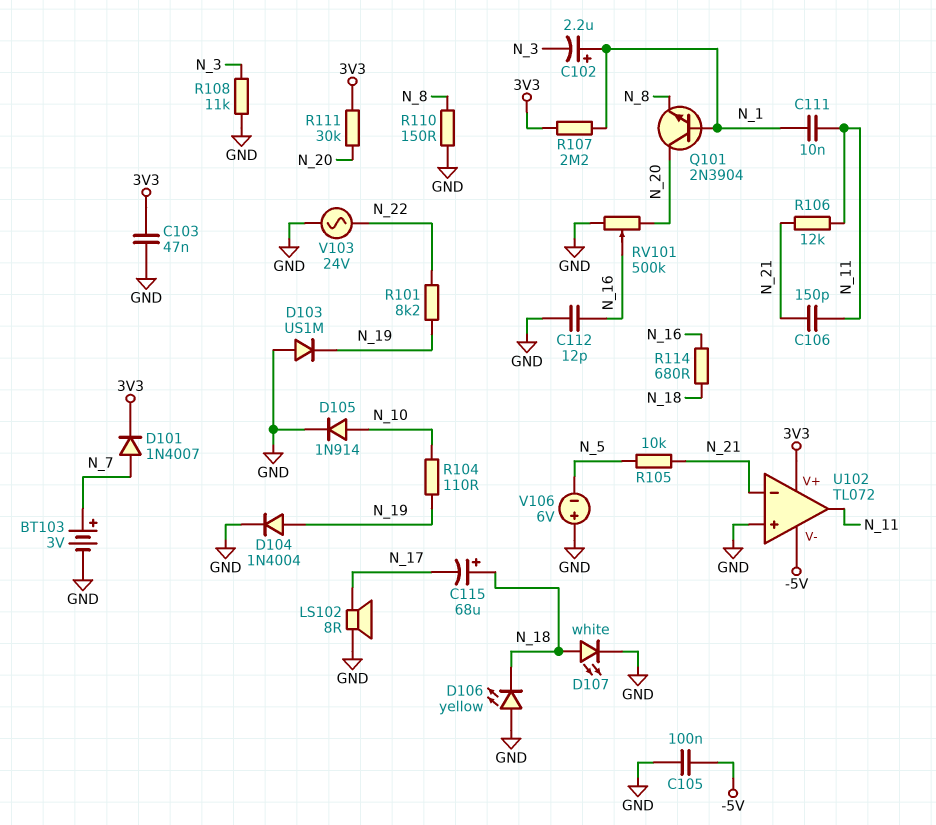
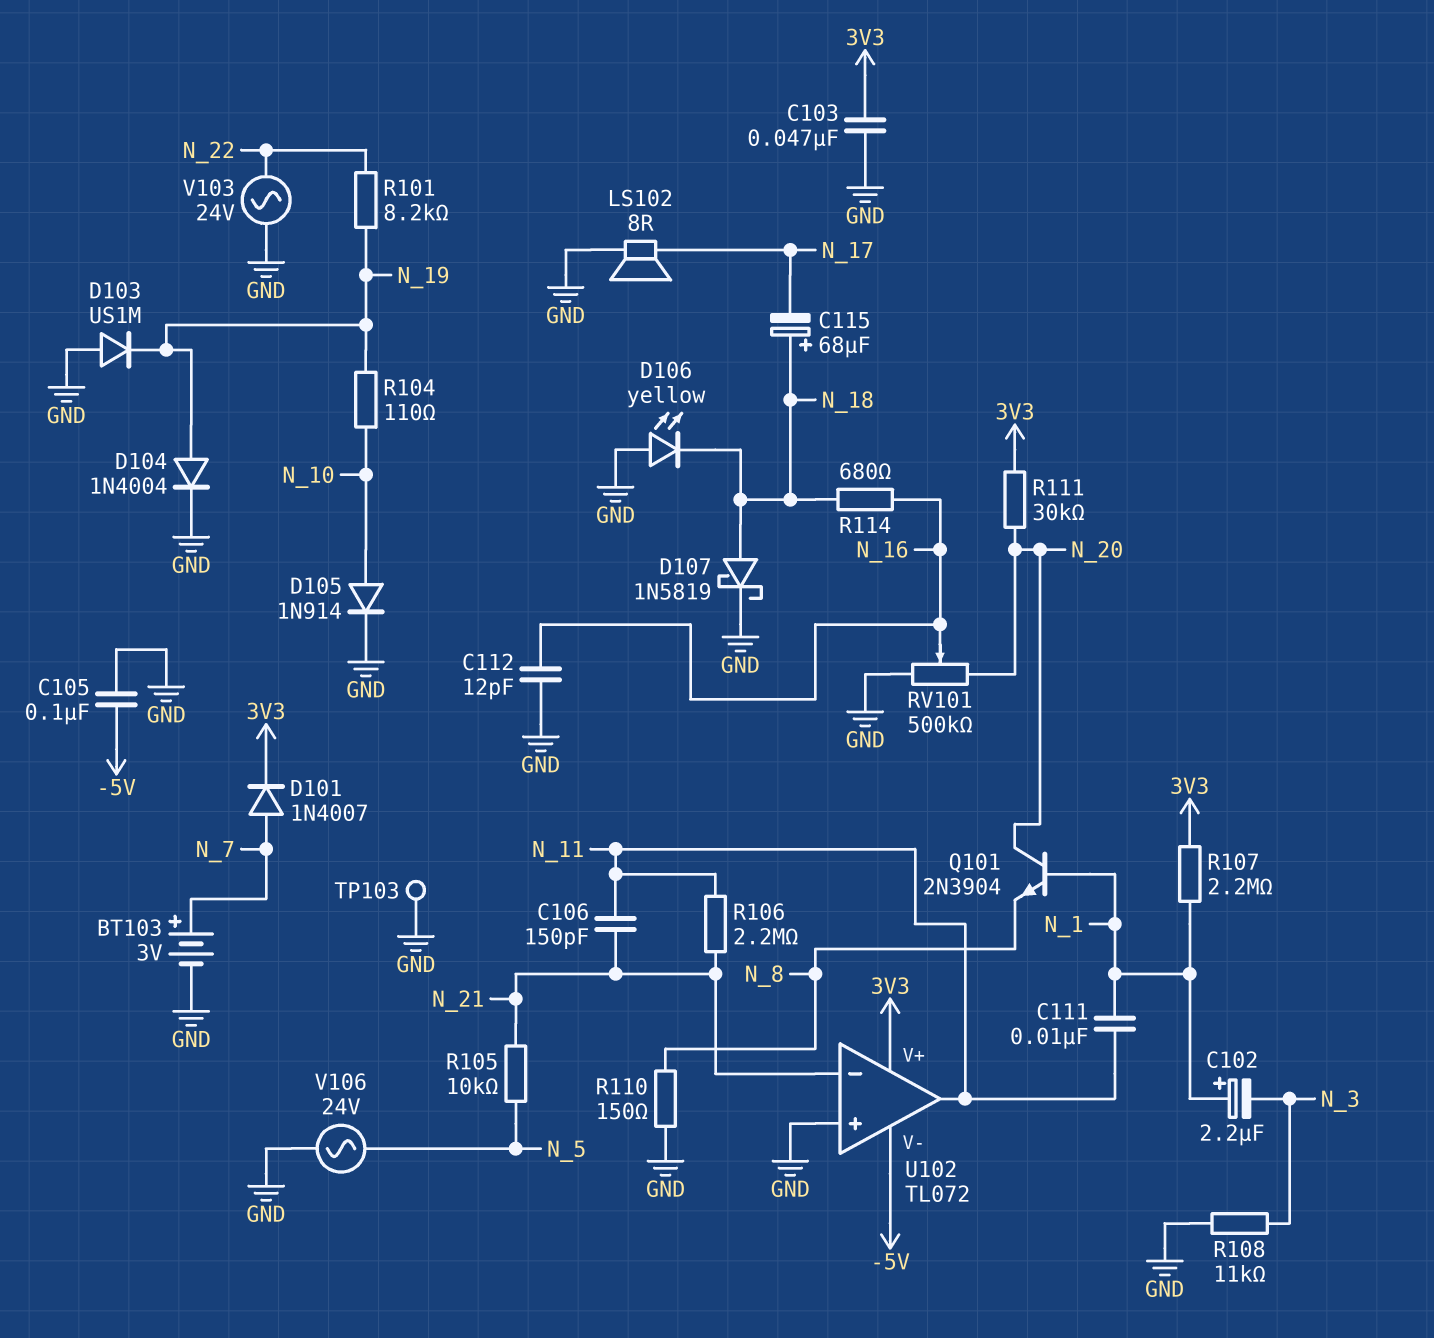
D107: LED white (A N_18, K GND) -> schottky 1N5819 (A N_18, K GND)
R106: 12k (N_11, N_21) -> 2.2M (N_11, N_21)
TP103: none -> test point (GND)
V106: 6V (plus GND, minus N_5) -> AC 24V (GND, N_5)

